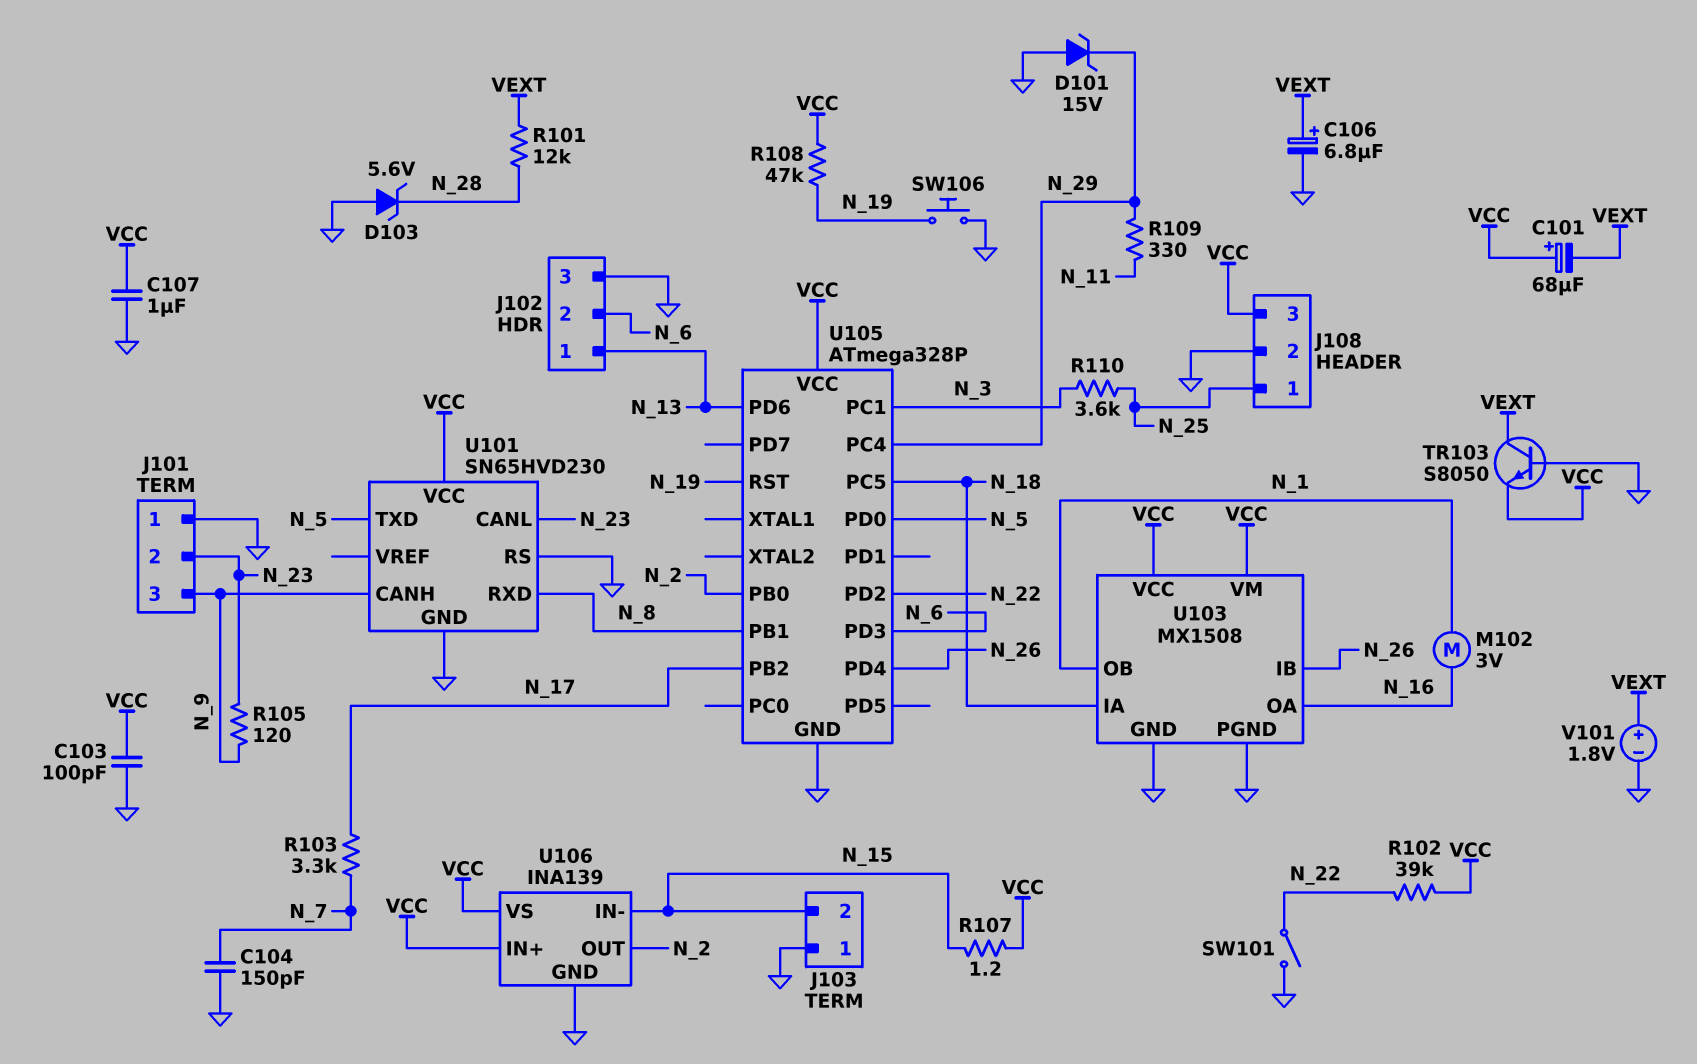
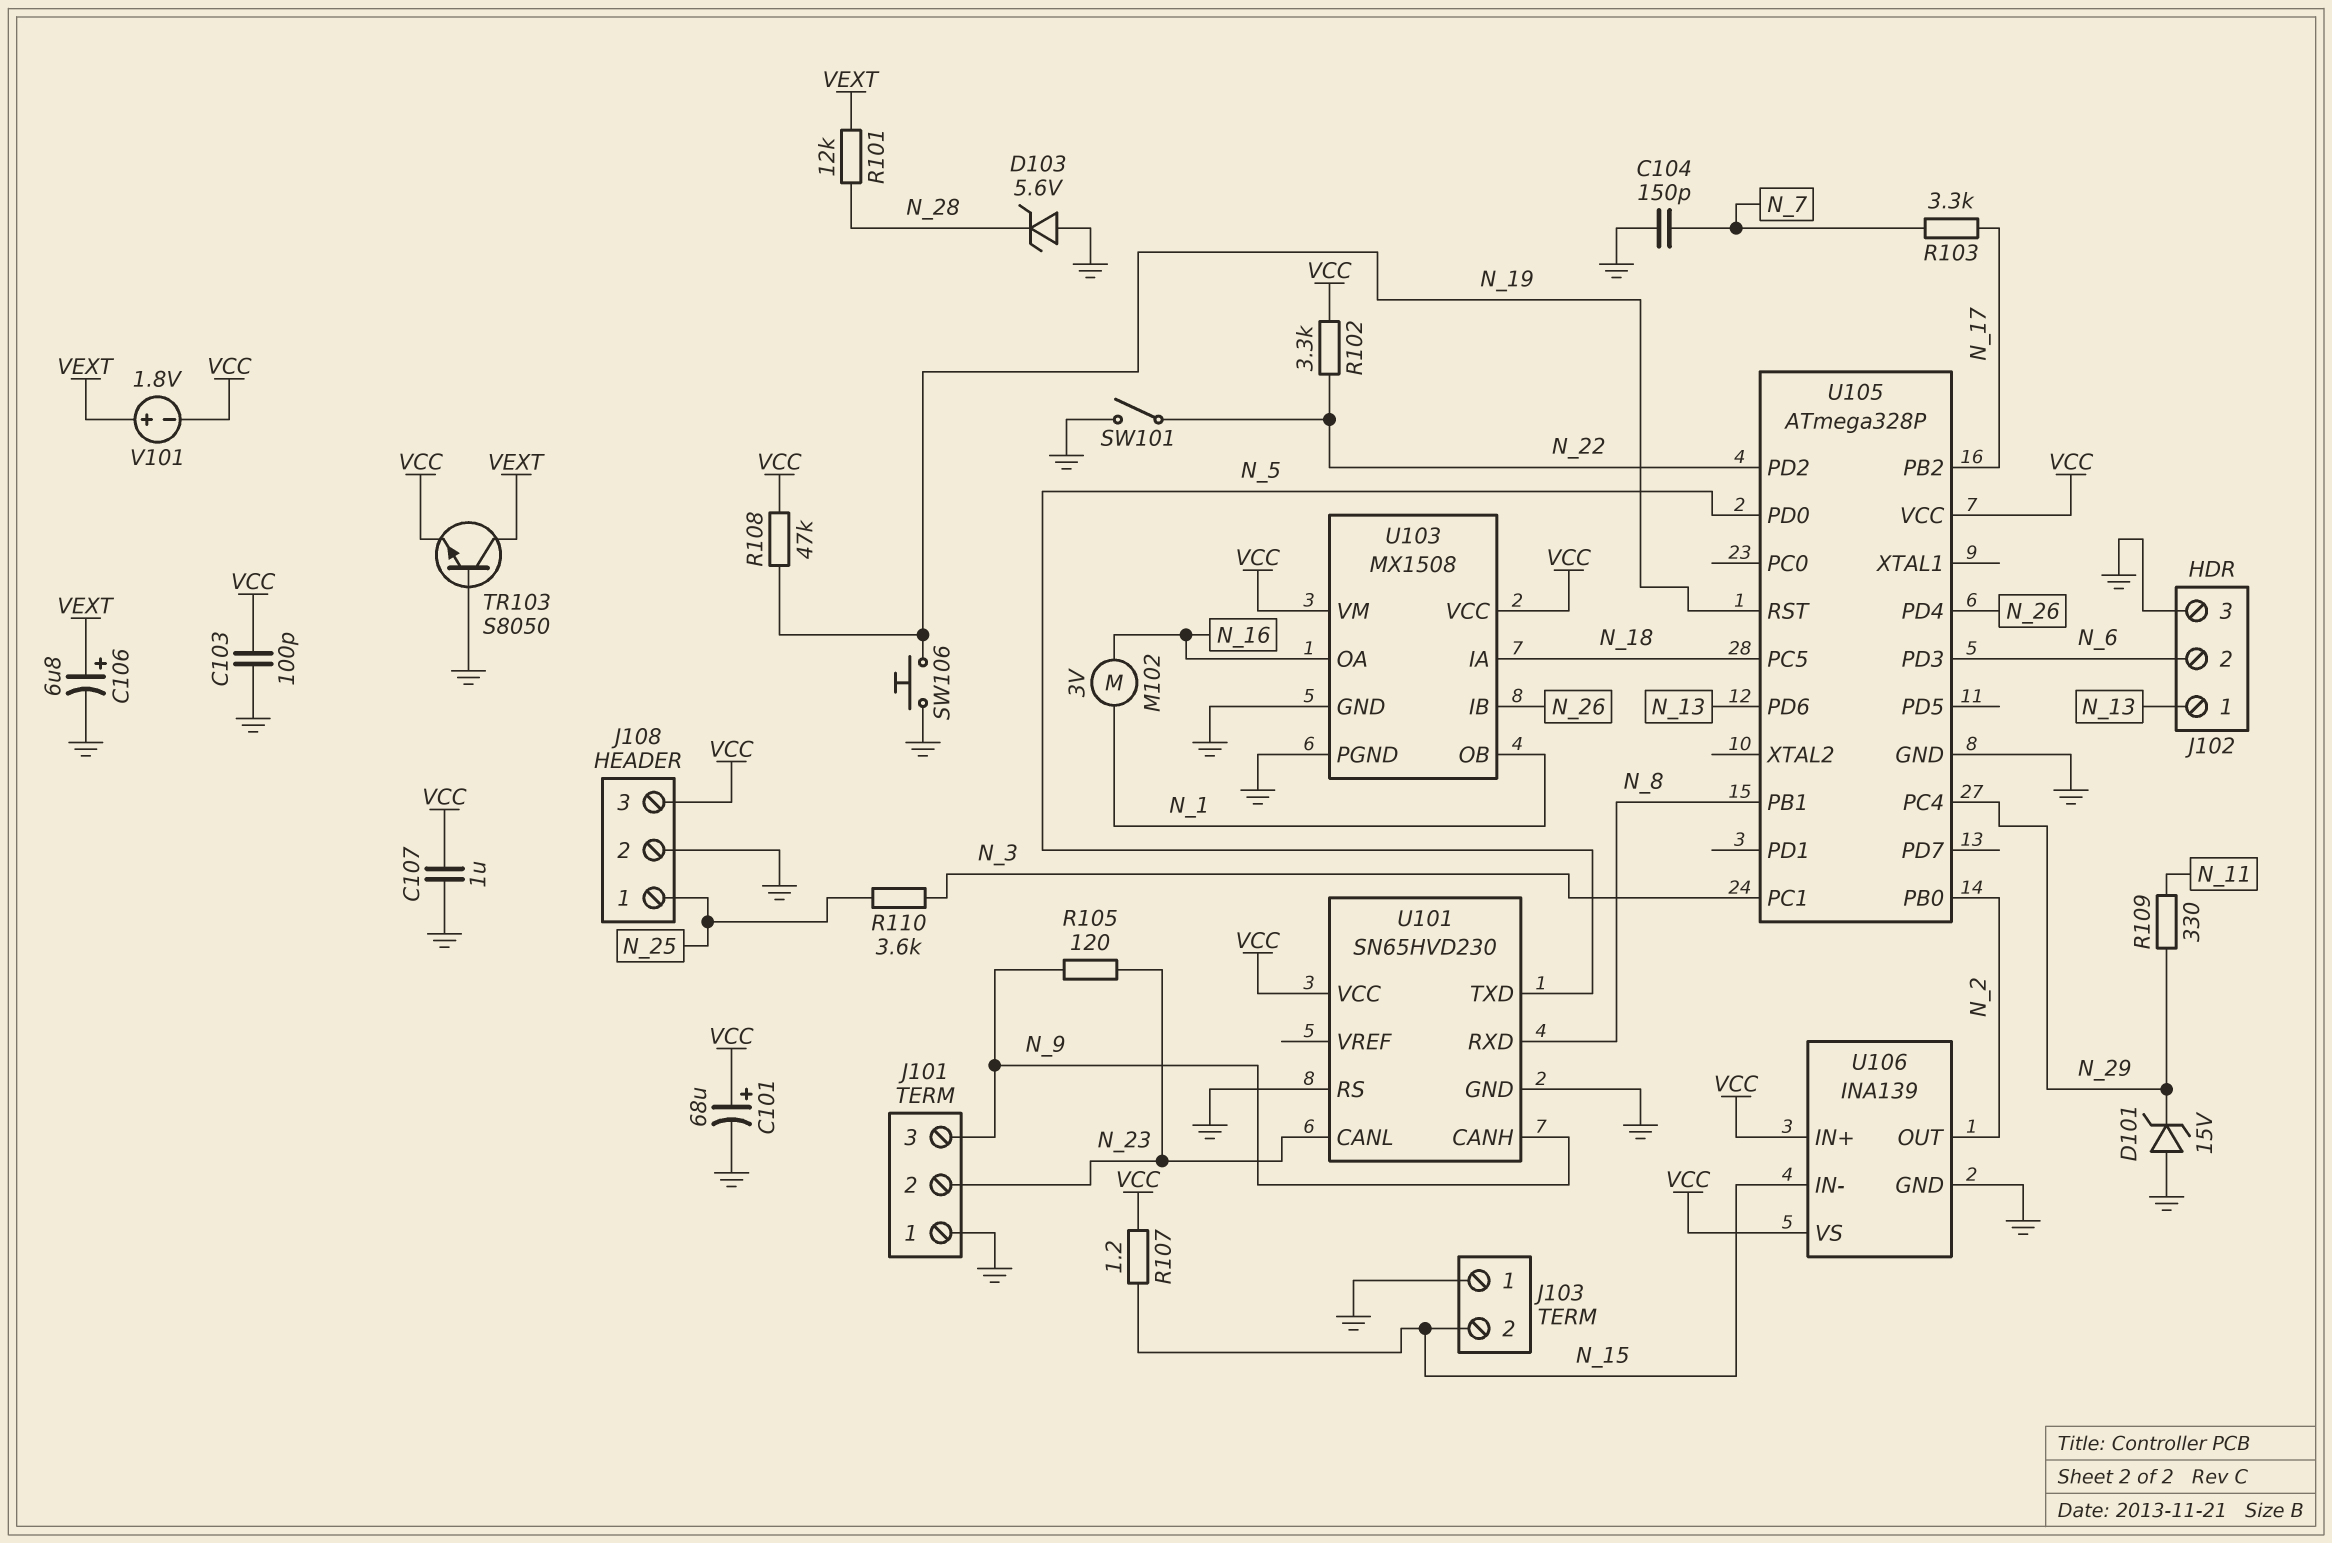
C101: 68uF (plus VCC, minus VEXT) -> 68uF (plus VCC, minus GND)
R102: 39k (N_22, VCC) -> 3.3k (N_22, VCC)
V101: 1.8V (plus VEXT, minus GND) -> 1.8V (plus VEXT, minus VCC)

